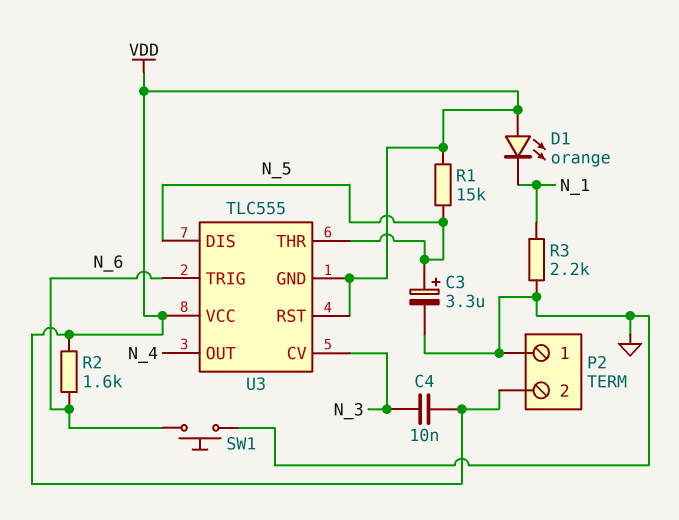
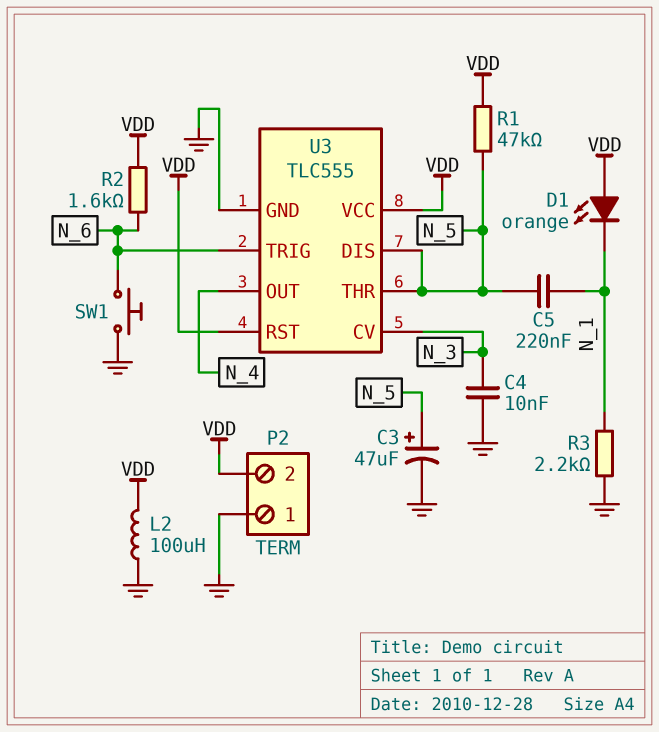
C3: 3.3uF (plus N_5, minus GND) -> 47uF (plus N_5, minus GND)
C4: 10nF (N_3, VDD) -> 10nF (GND, N_3)
C5: none -> 220nF (N_1, N_5)
L2: none -> 100uH (GND, VDD)
R1: 15k (N_5, VDD) -> 47k (N_5, VDD)
U3 pin GND: VDD -> GND

